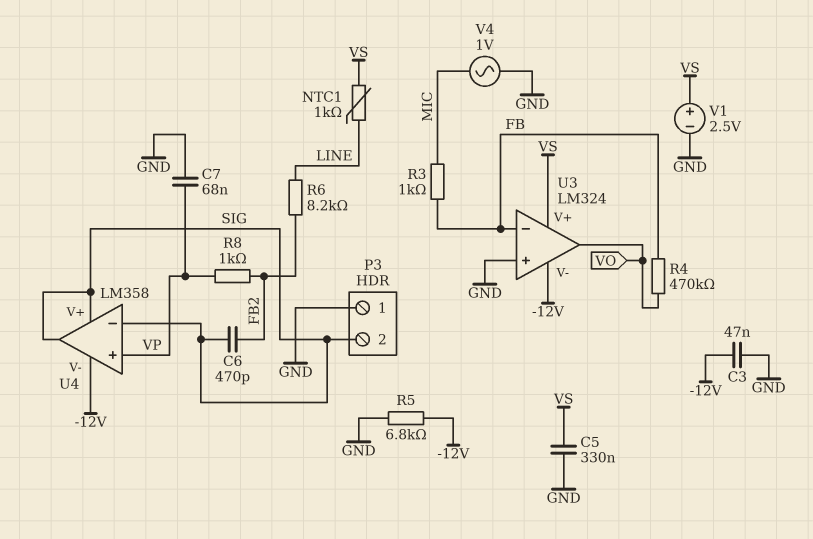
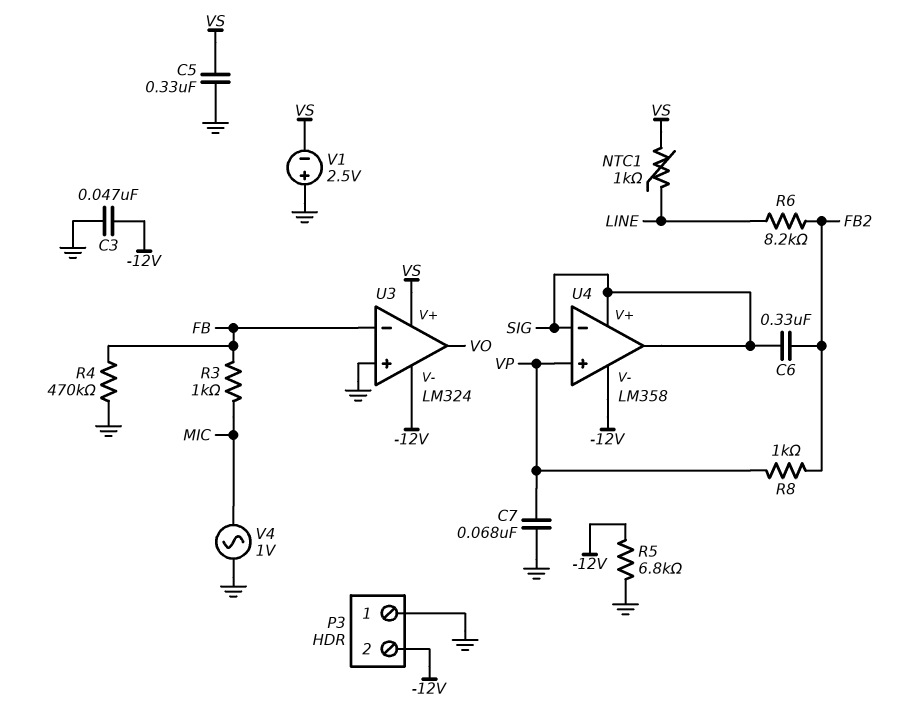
C6: 470pF (FB2, SIG) -> 330nF (FB2, SIG)
P3 pin 2: SIG -> -12V
R4: 470k (FB, VO) -> 470k (FB, GND)
V1: 2.5V (plus VS, minus GND) -> 2.5V (plus GND, minus VS)

